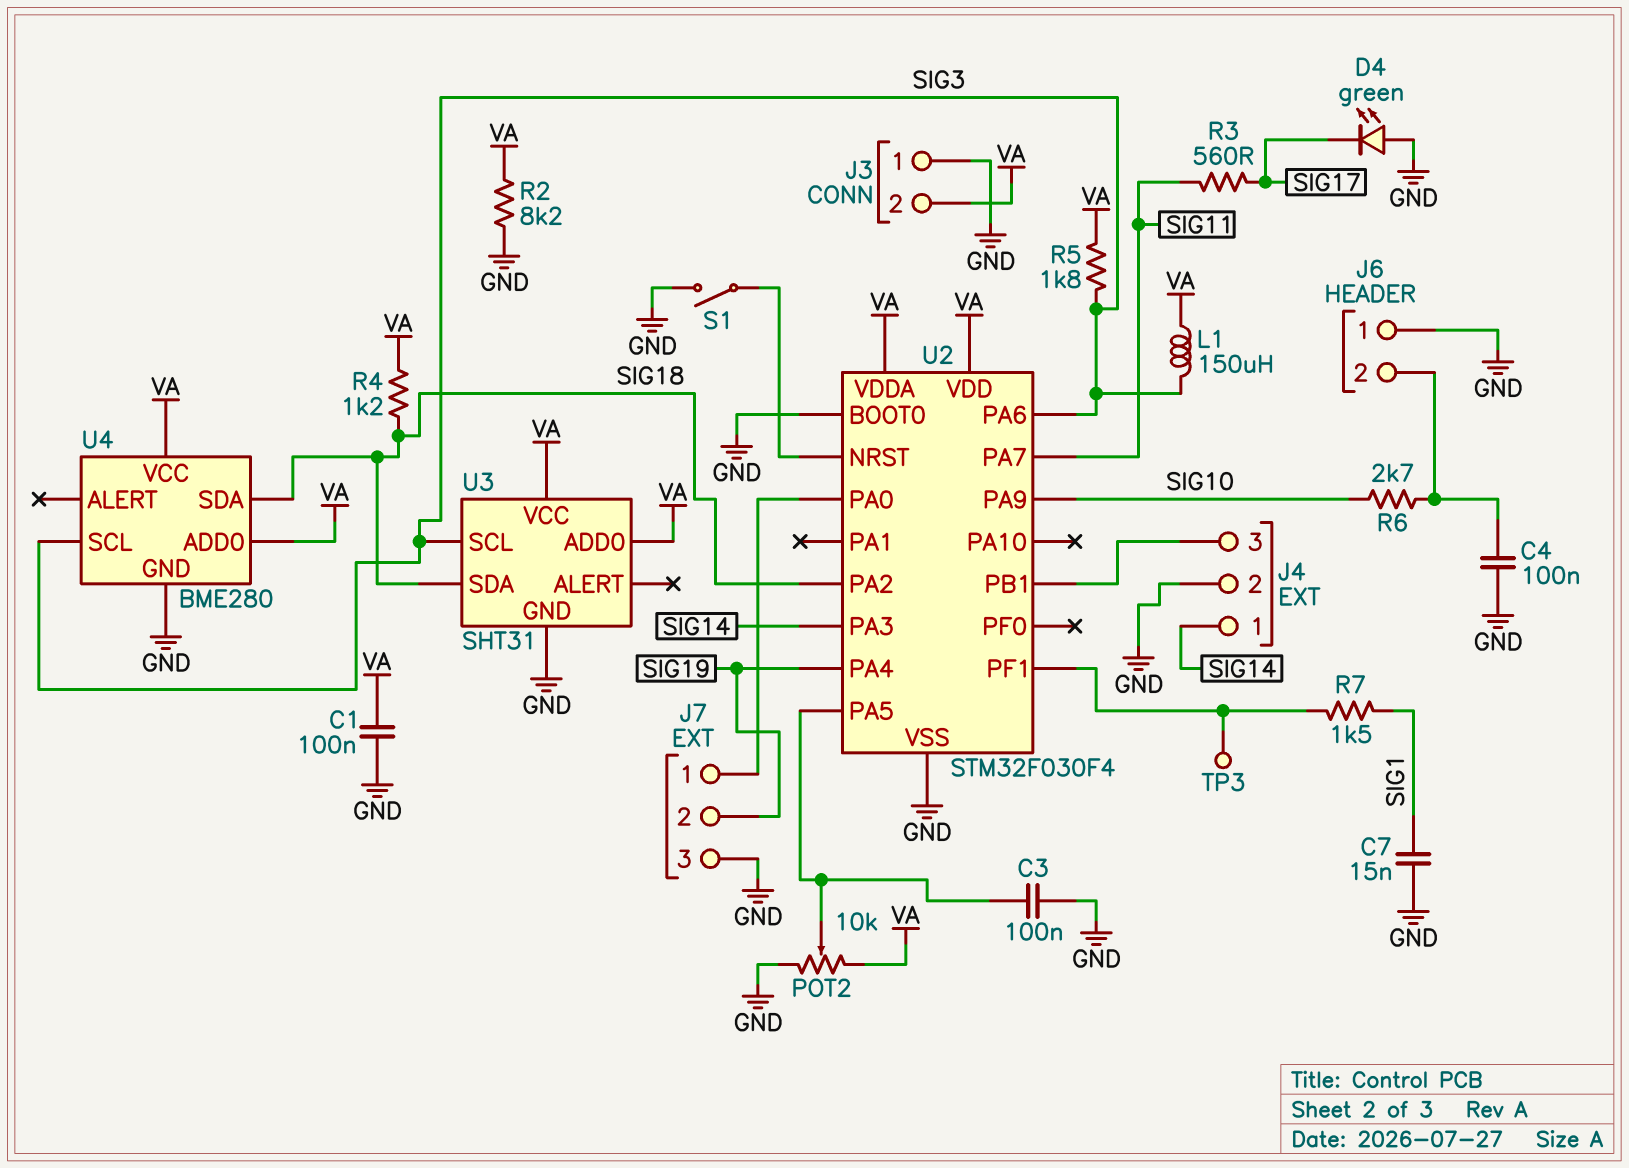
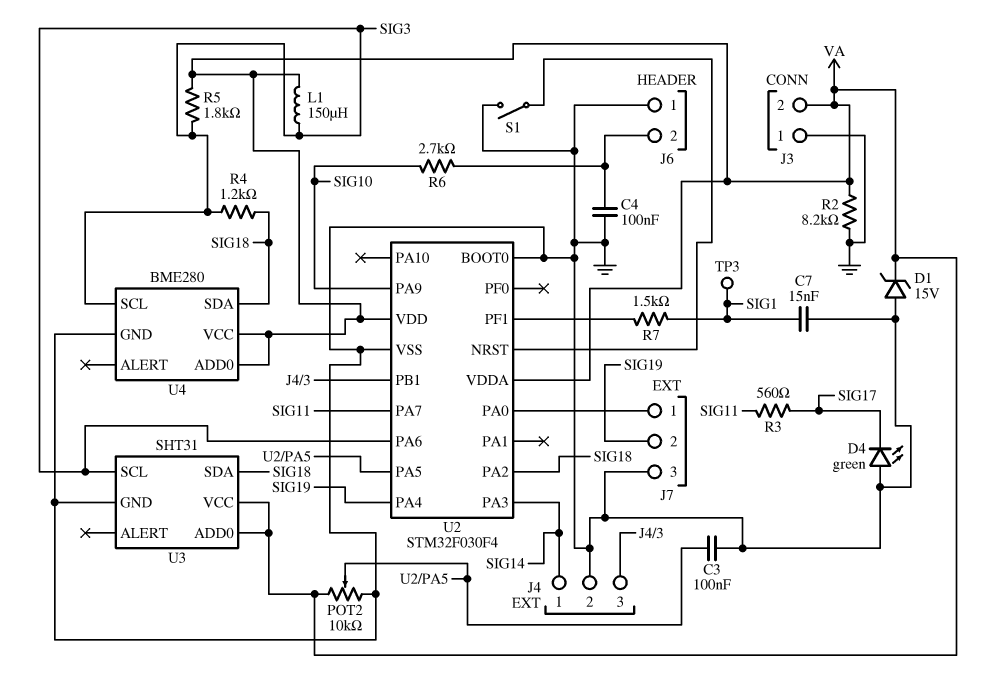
C1: 100nF (GND, VA) -> none
D1: none -> zener 15V (A GND, K VA)
R4: 1.2k (SIG18, VA) -> 1.2k (SIG3, SIG18)
TP3: test point (U2/PF1) -> test point (SIG1)

